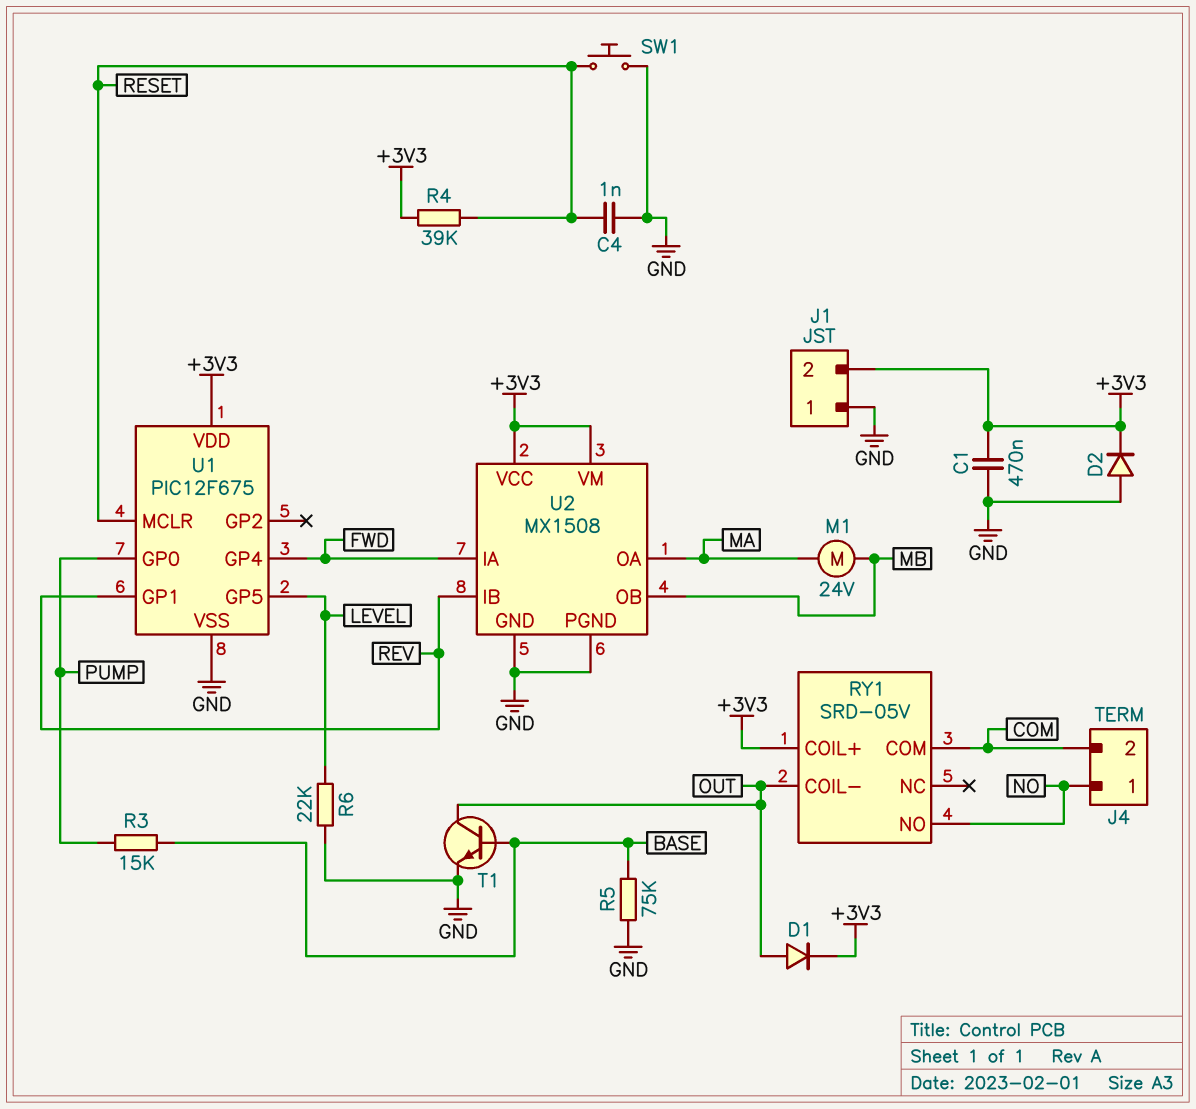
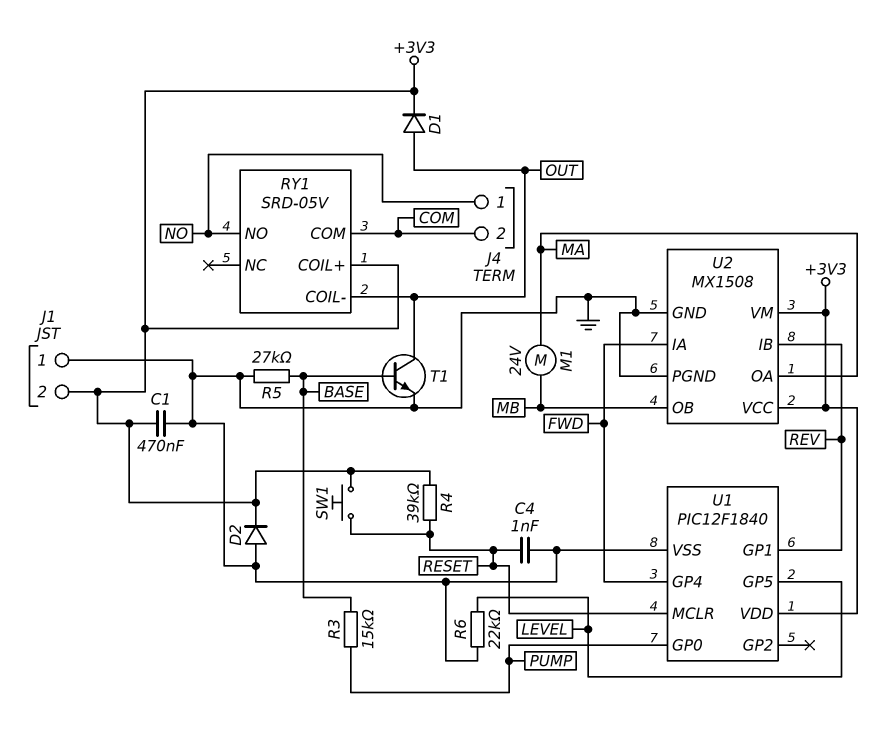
R5: 75k (BASE, GND) -> 27k (BASE, GND)
SW1: button (GND, RESET) -> button (+3V3, RESET)
U1: PIC12F675 -> PIC12F1840

